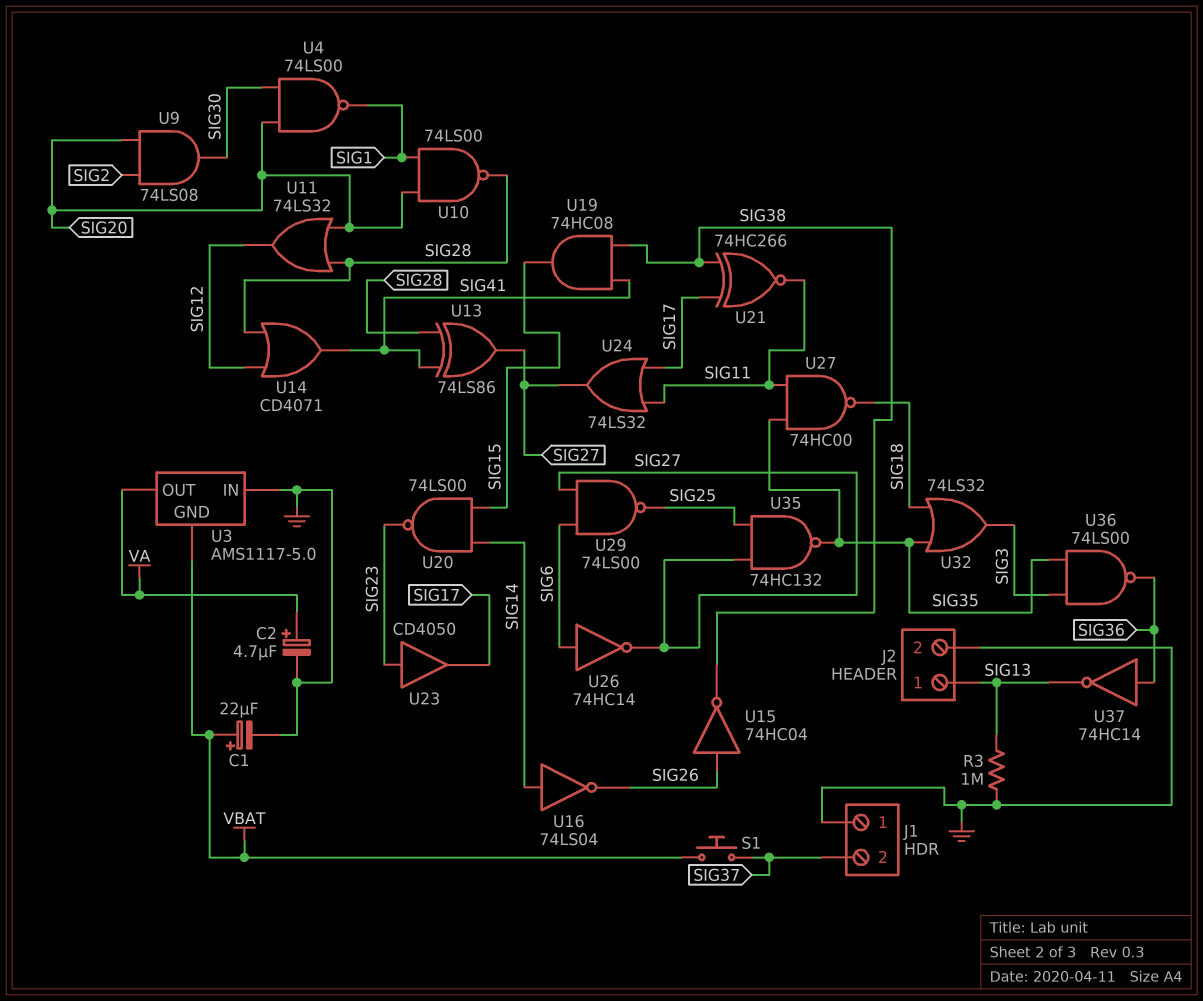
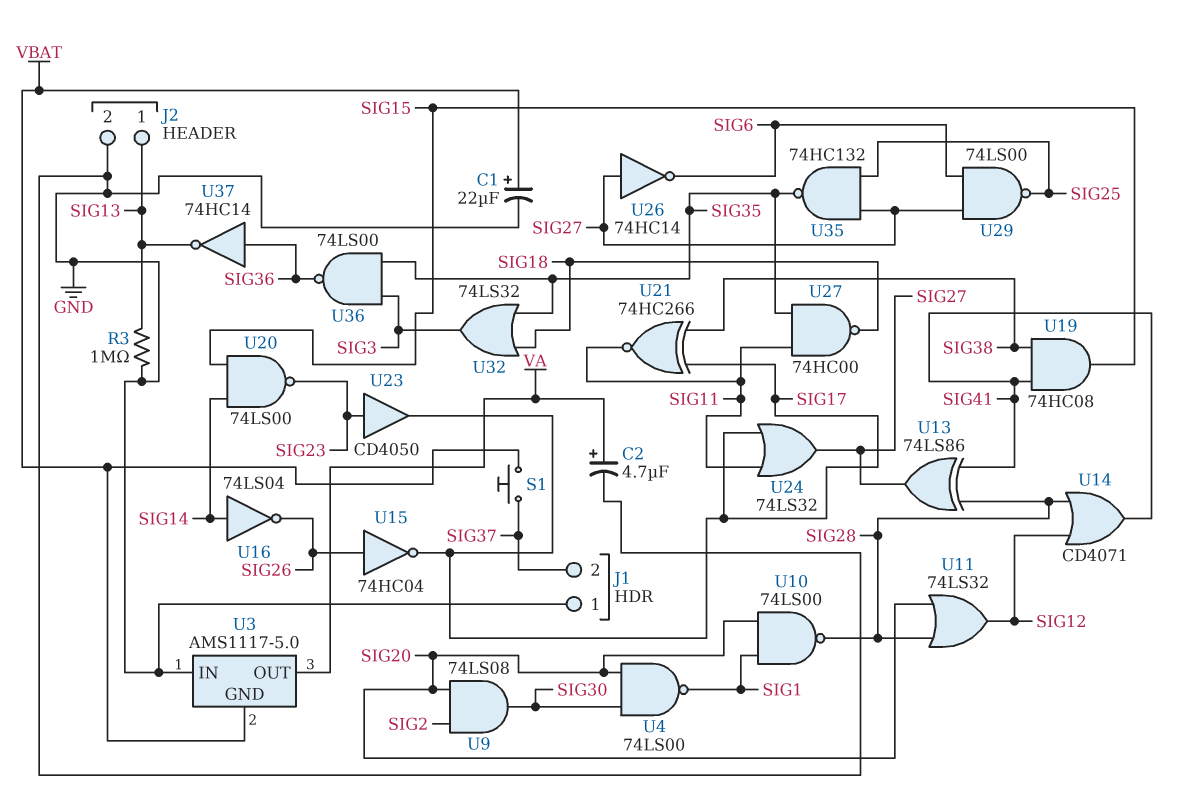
U15: NOT 74HC04 (in SIG26, out SIG38) -> NOT 74HC04 (in SIG26, out SIG17)
U26: NOT 74HC14 (in SIG6, out SIG27) -> NOT 74HC14 (in SIG27, out SIG6)

